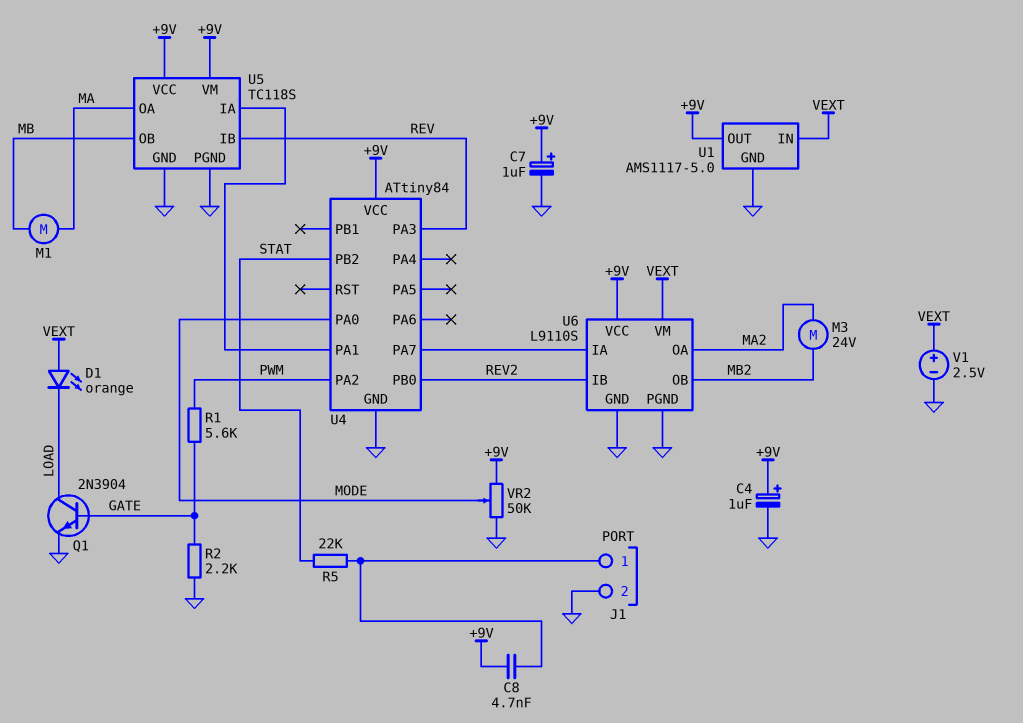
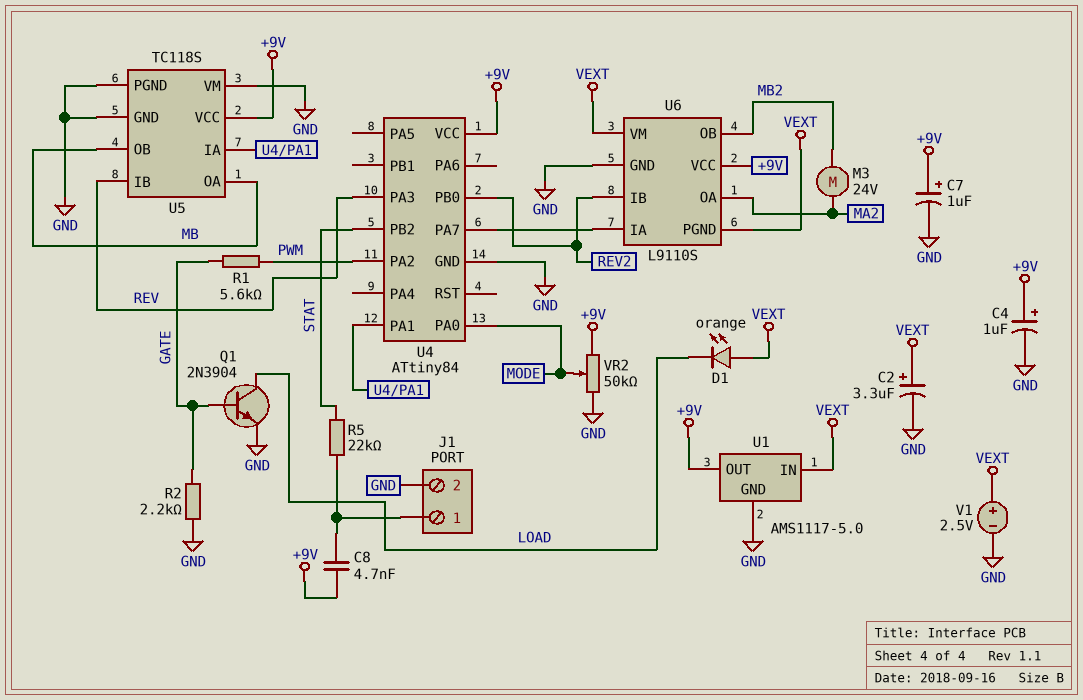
C2: none -> 3.3uF (plus VEXT, minus GND)
M1: motor (MA, MB) -> none
U5 pin OA: MA -> MB
U5 pin VM: +9V -> GND
U6 pin PGND: GND -> VEXT

